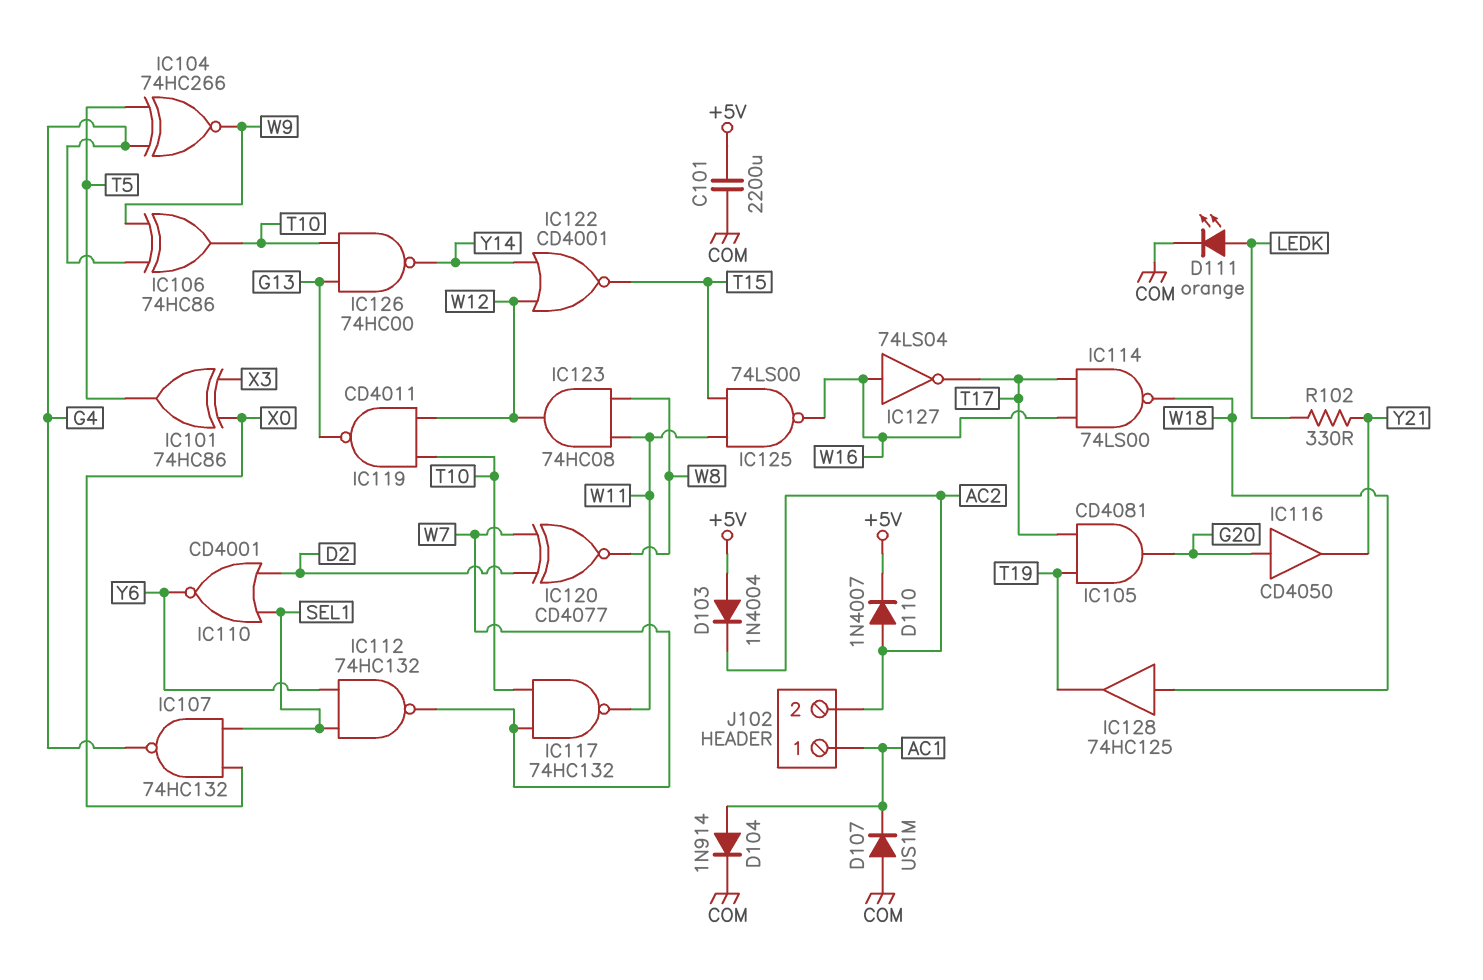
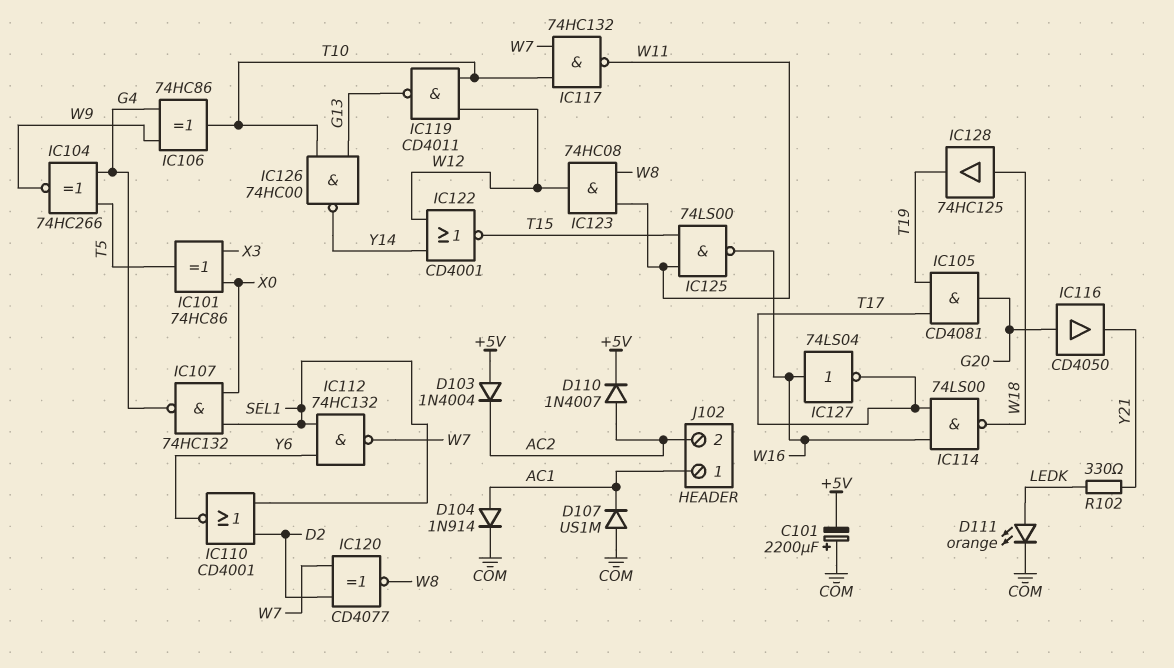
C101: 2200uF (+5V, COM) -> 2200uF (plus COM, minus +5V)

